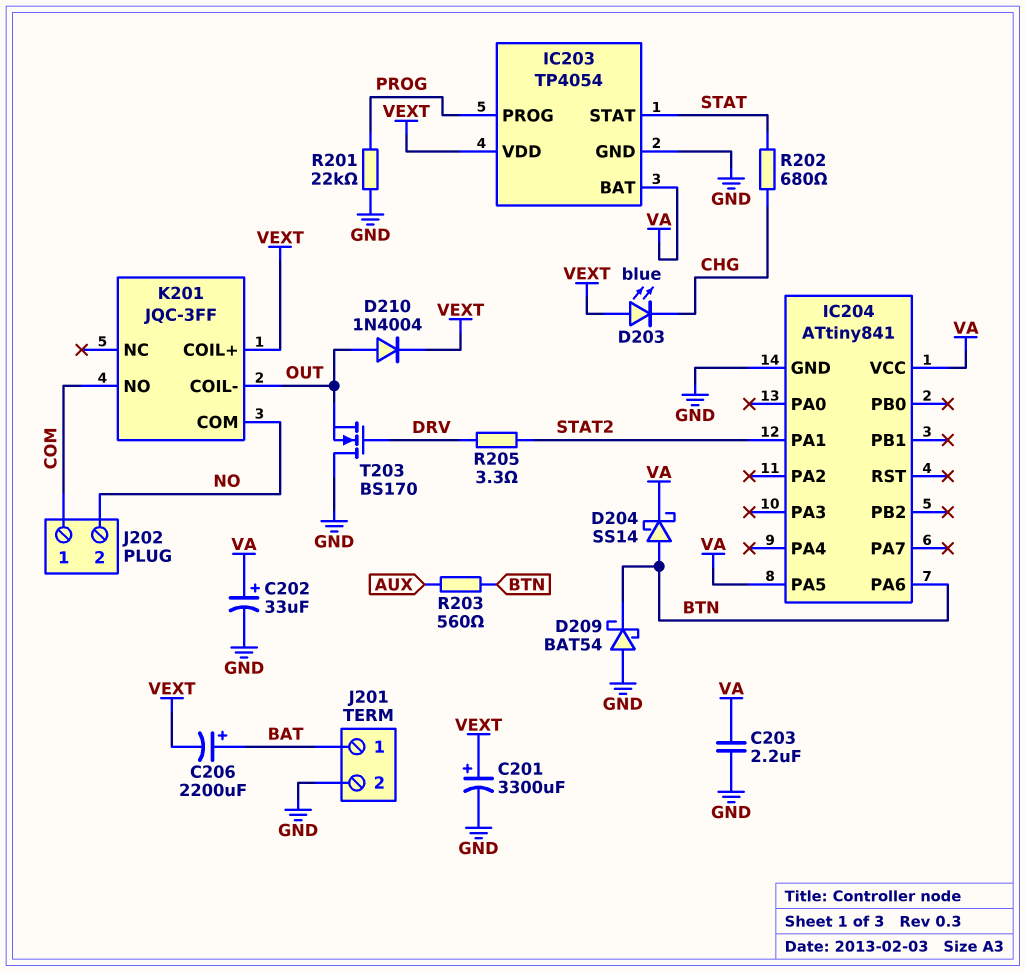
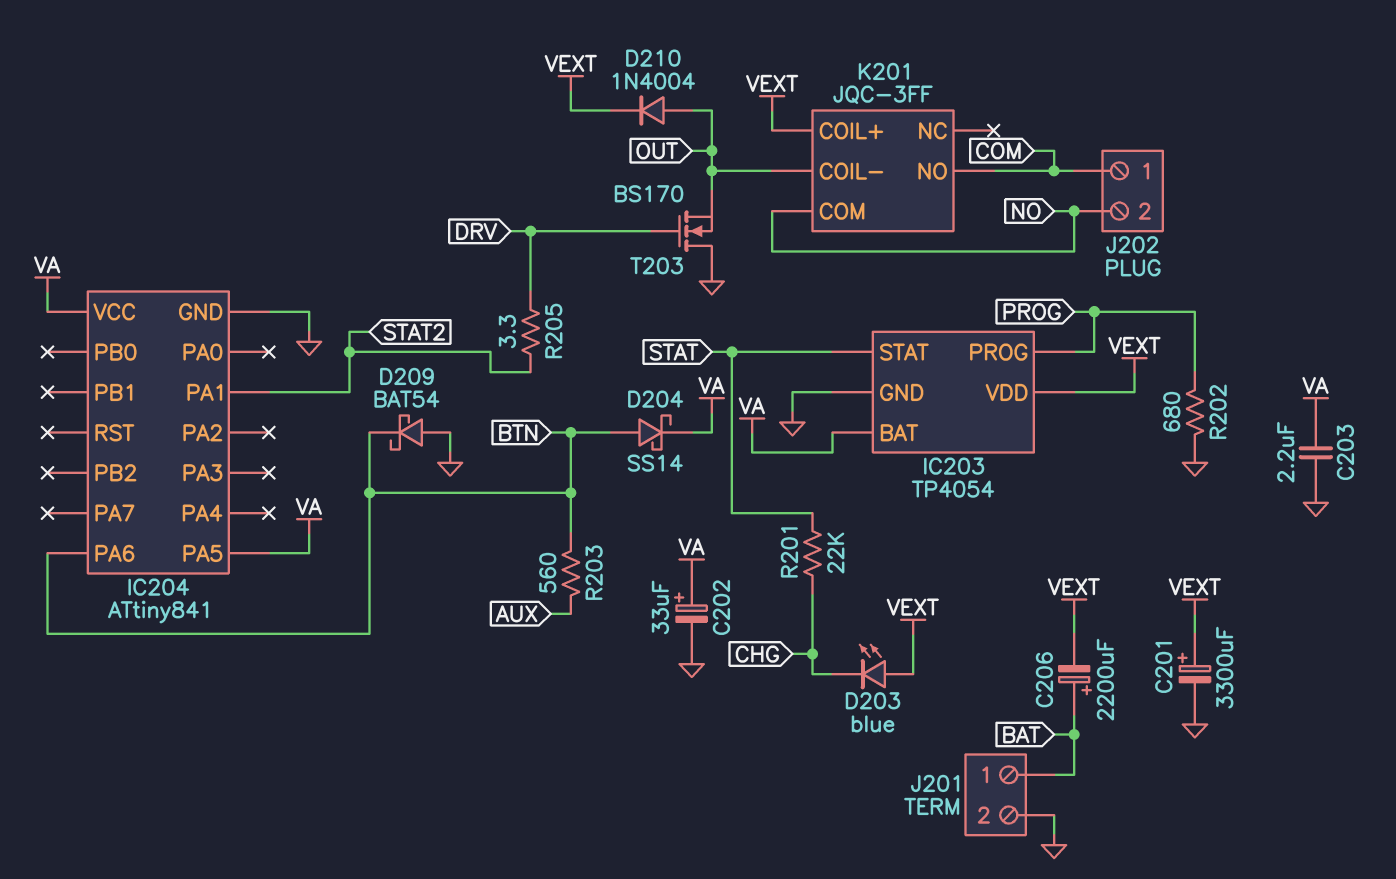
R201: 22k (GND, PROG) -> 22k (CHG, STAT)
R202: 680 (CHG, STAT) -> 680 (GND, PROG)

